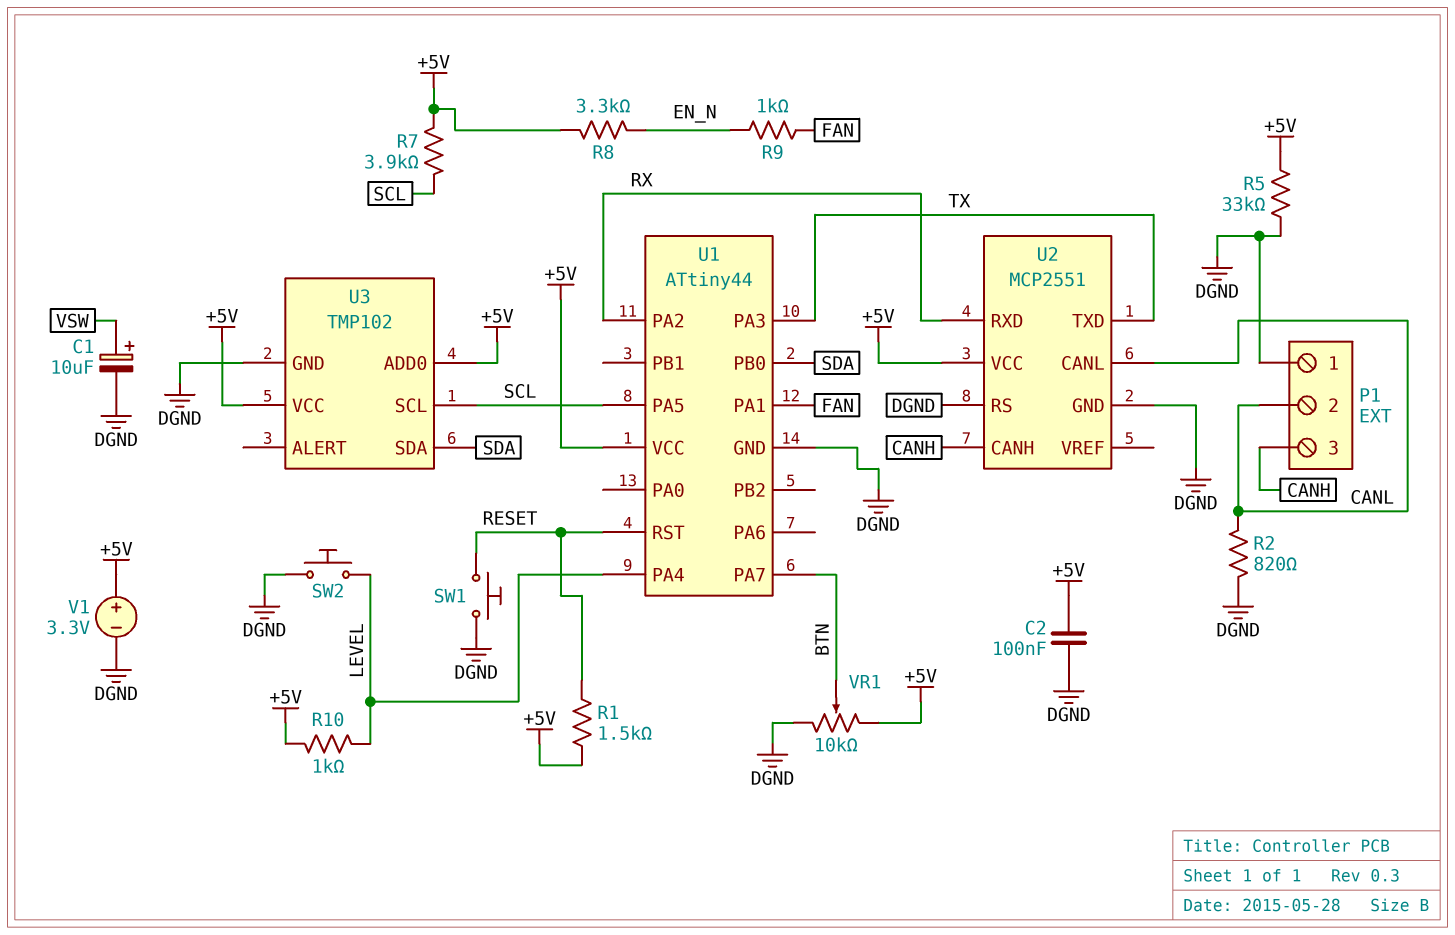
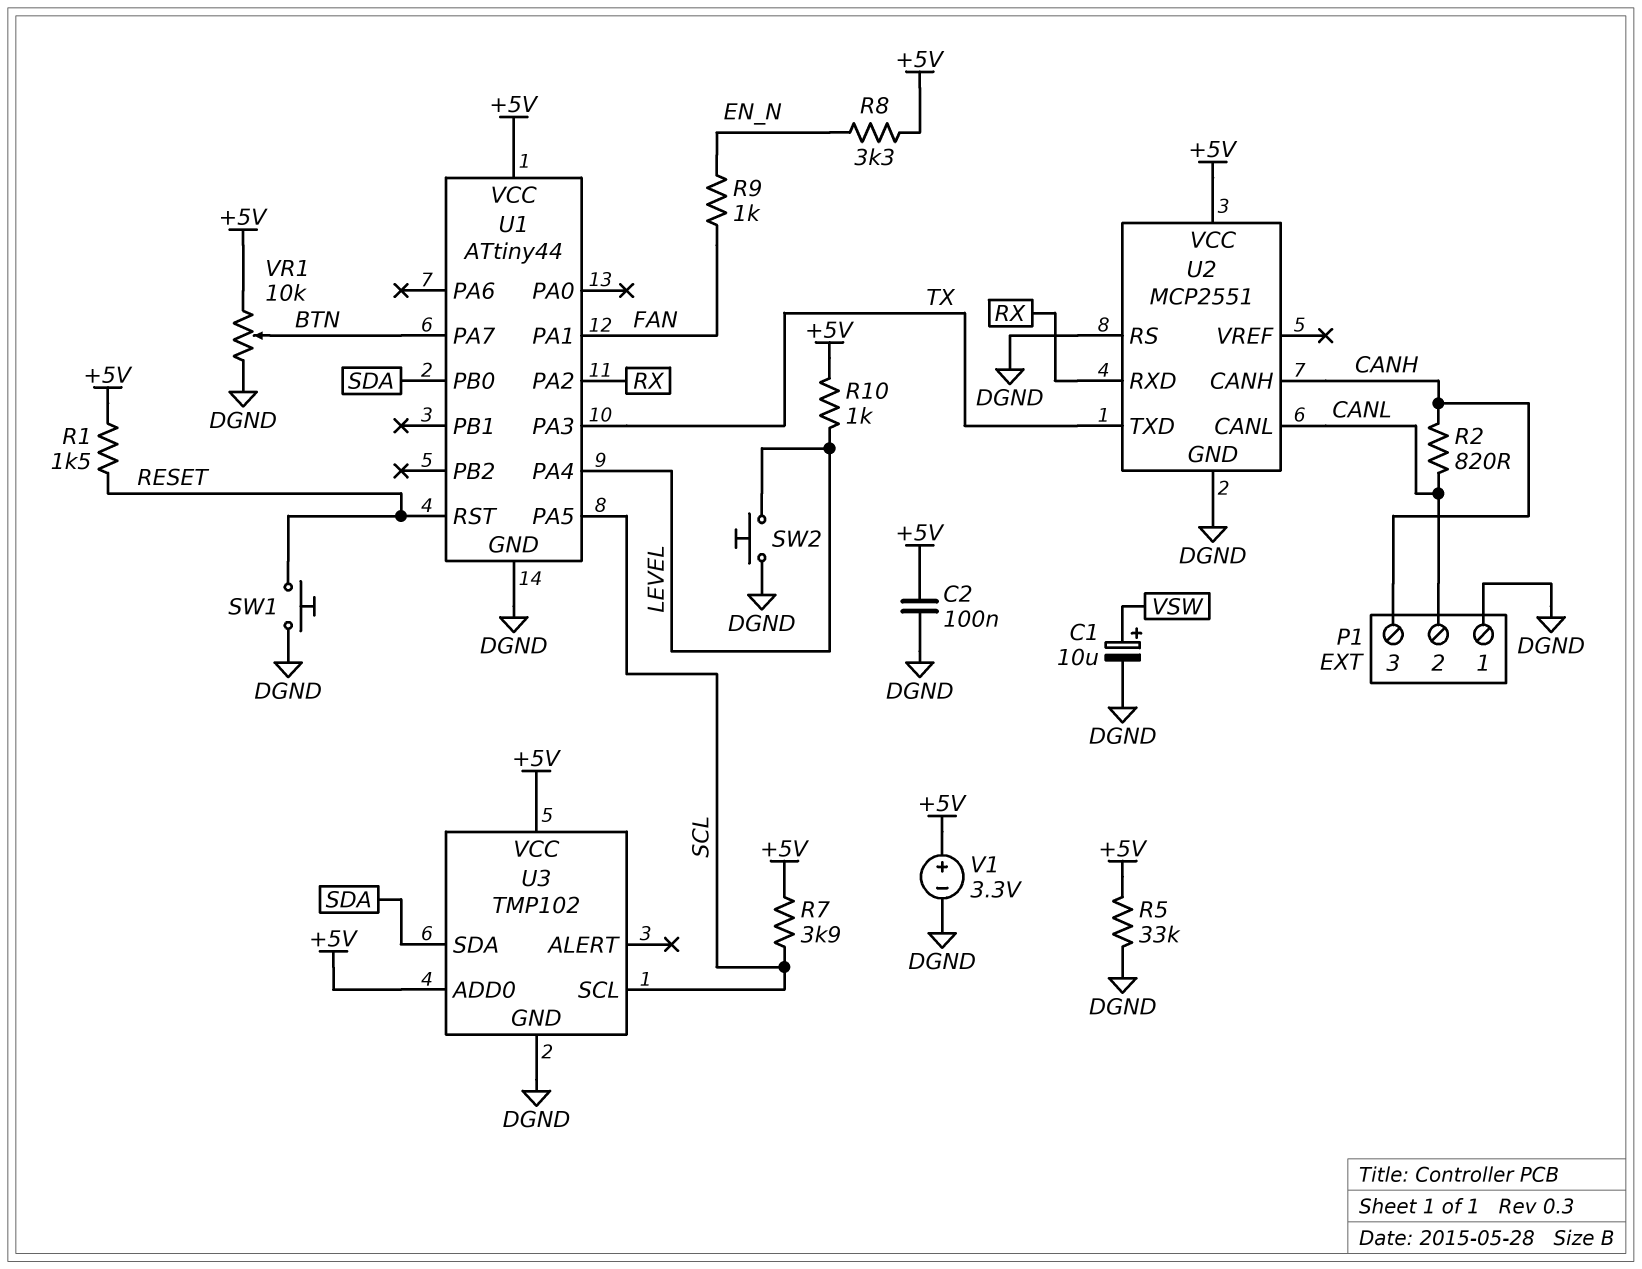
R2: 820 (CANL, DGND) -> 820 (CANH, CANL)

